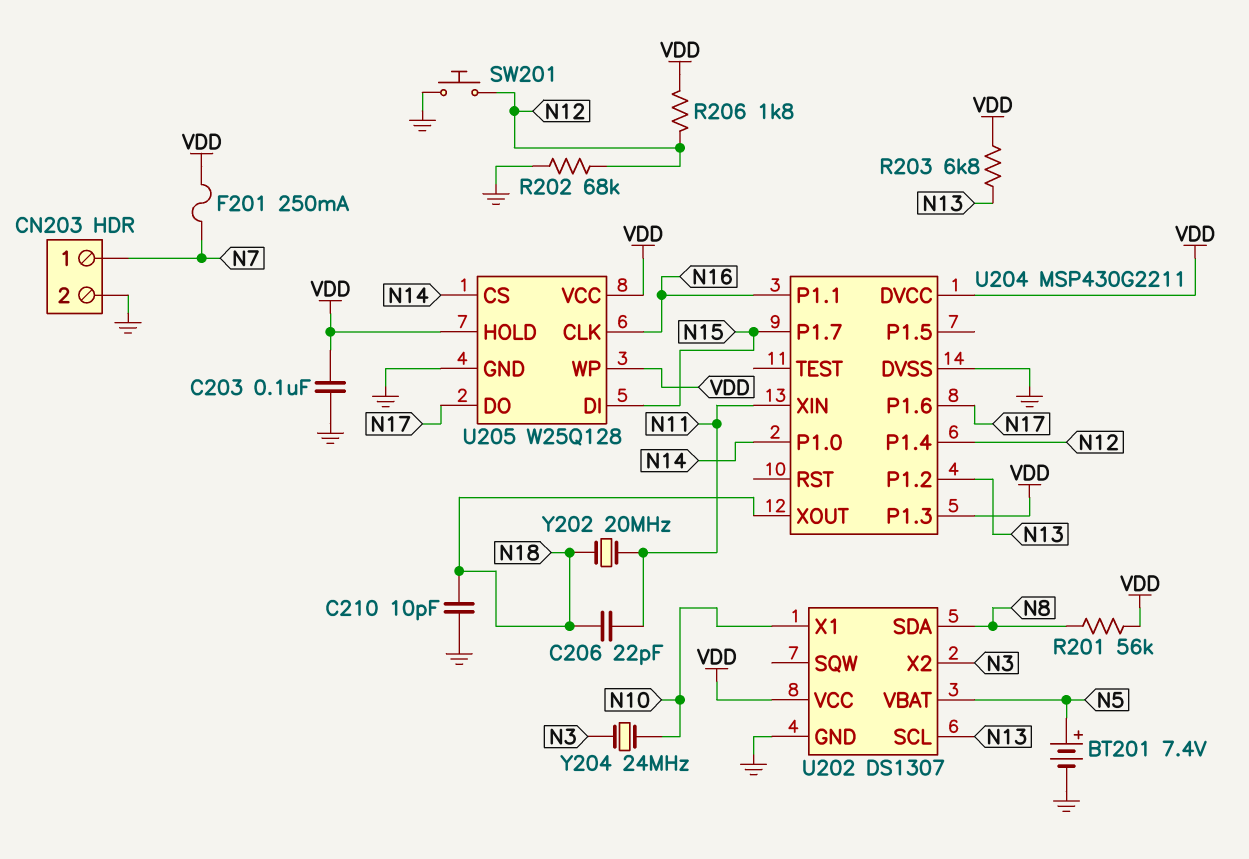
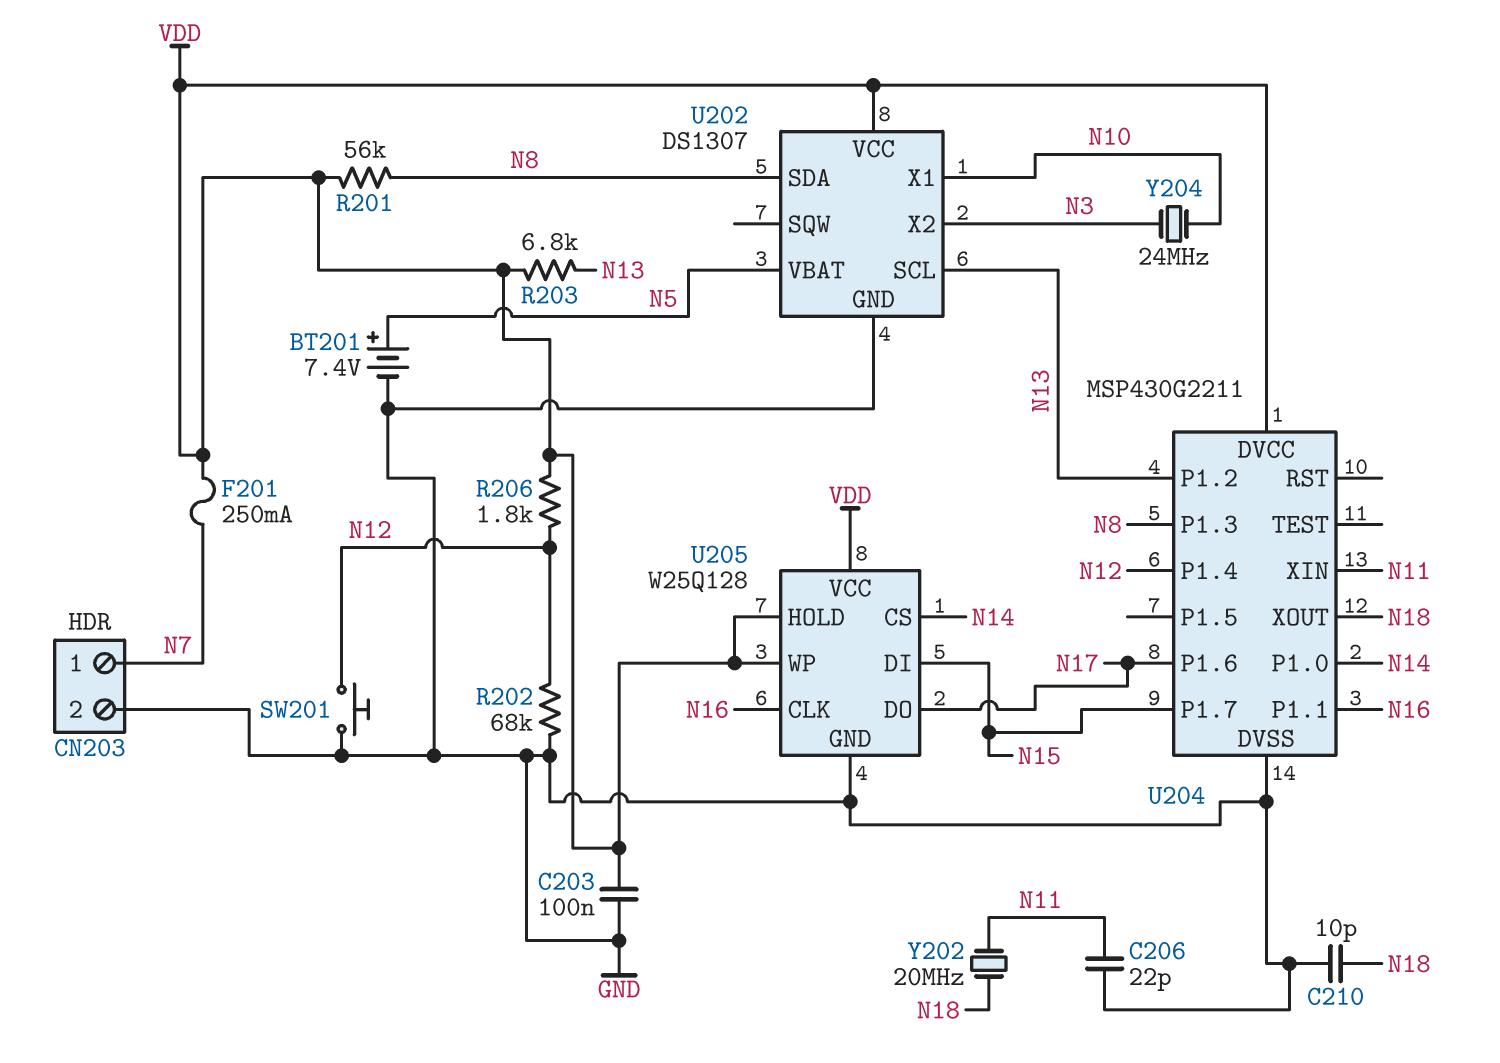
C206: 22pF (N11, N18) -> 22pF (GND, N11)
U204 pin P1.3: VDD -> N8

